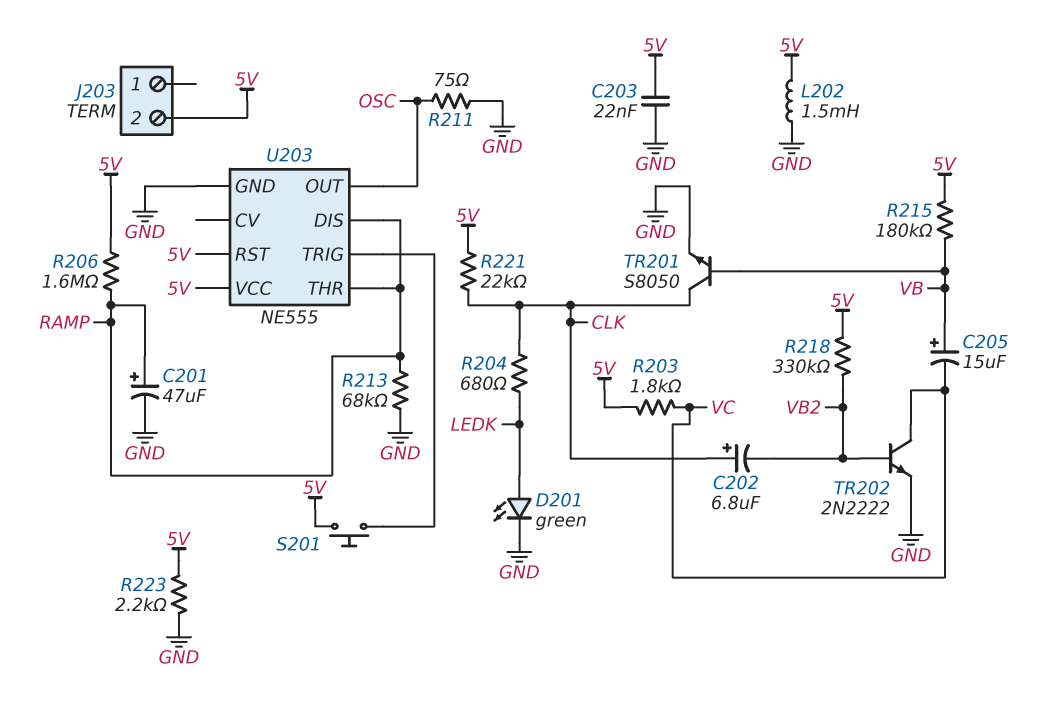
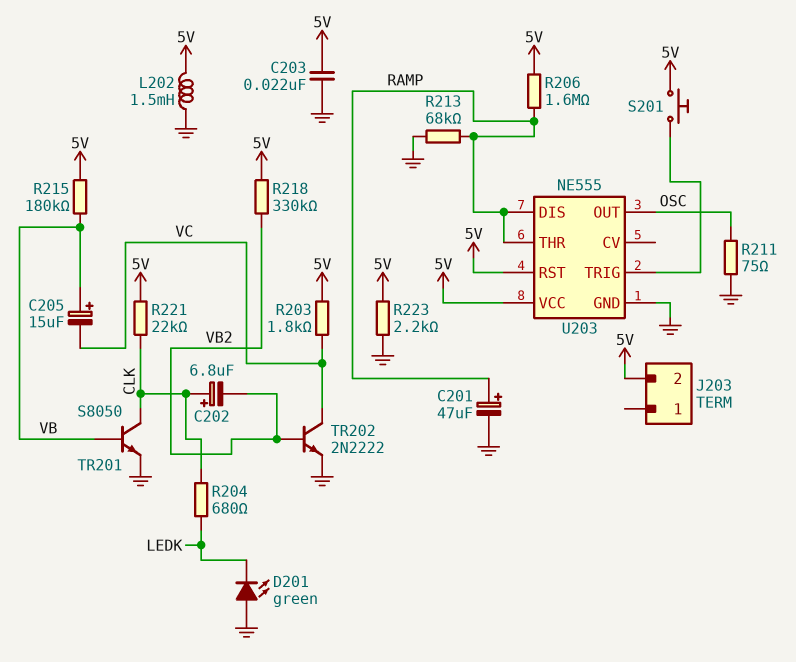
D201: LED green (A LEDK, K GND) -> LED green (A GND, K LEDK)

